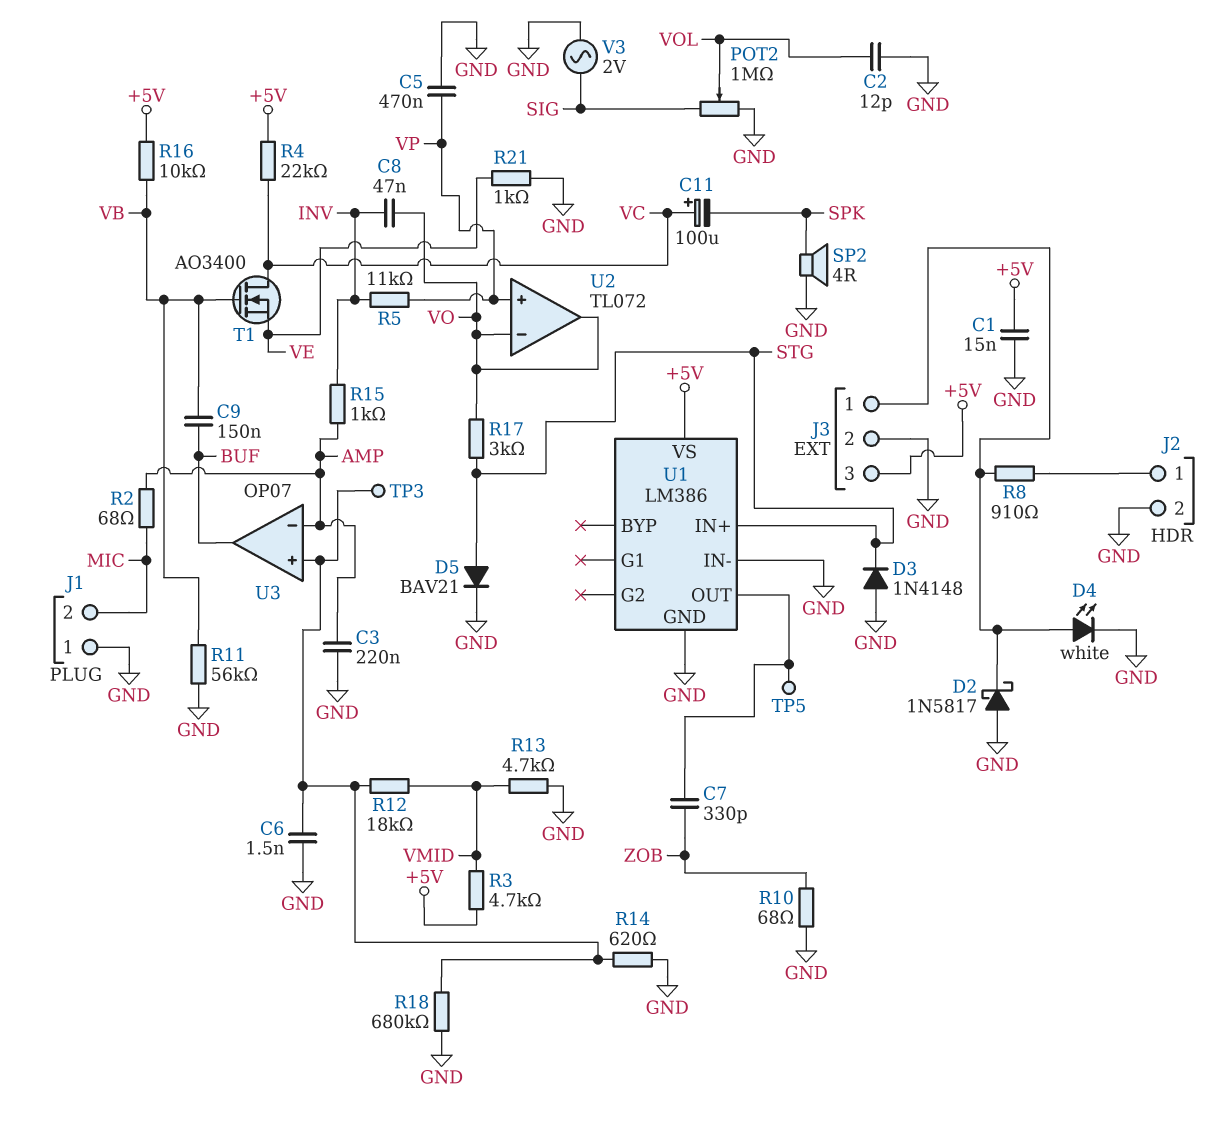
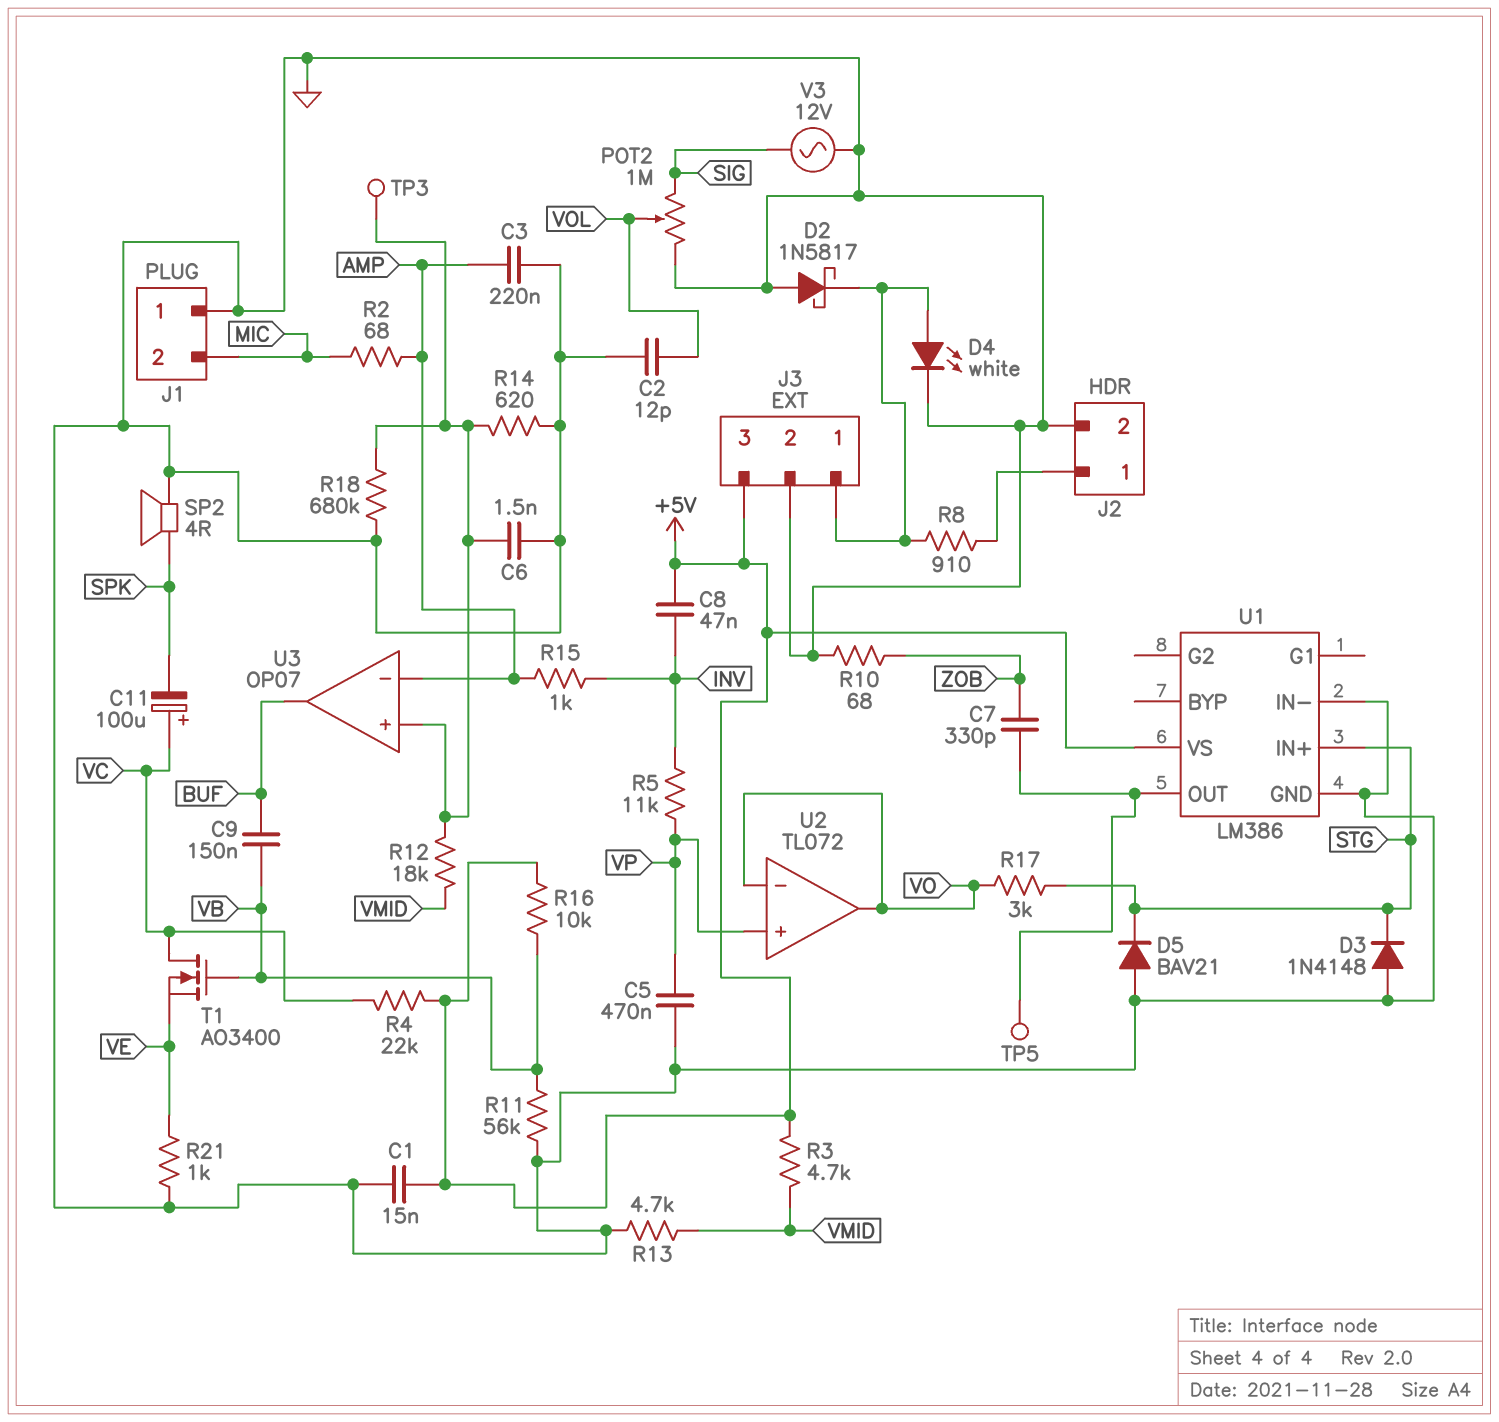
C8: 47nF (INV, VO) -> 47nF (+5V, INV)
D5: diode BAV21 (A STG, K GND) -> diode BAV21 (A GND, K STG)
V3: AC 2V (GND, SIG) -> AC 12V (GND, SIG)

